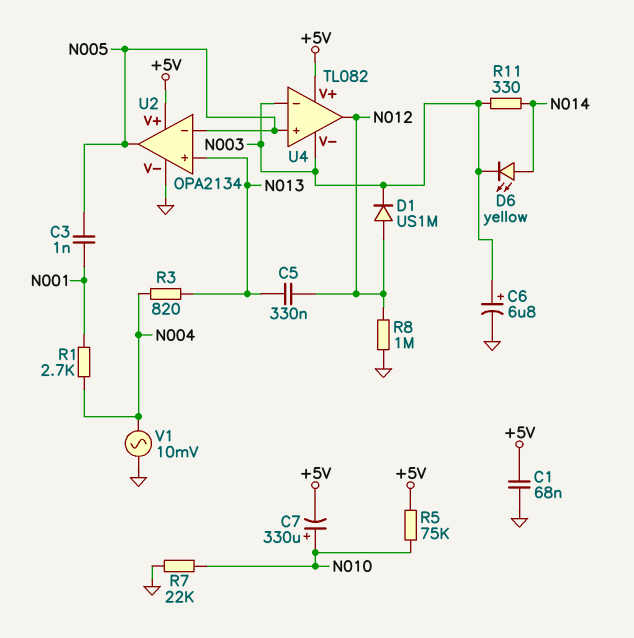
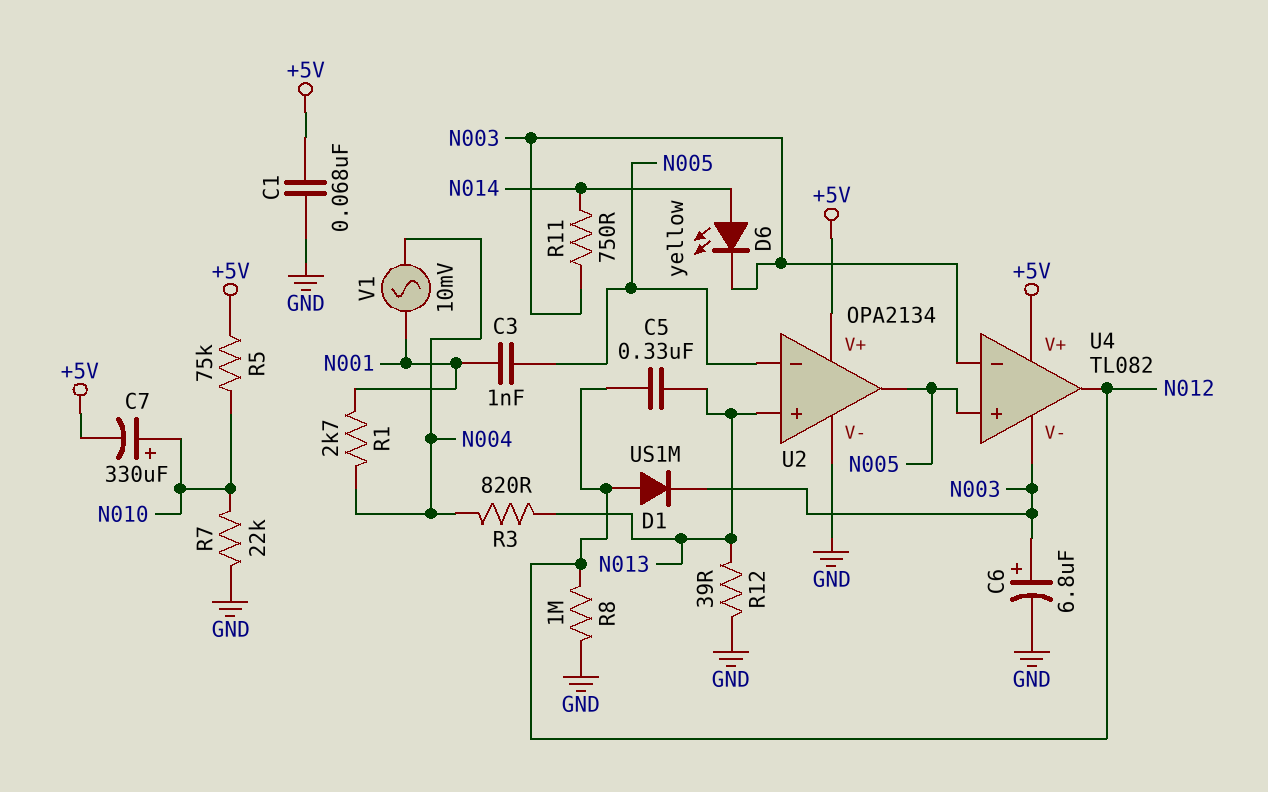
R11: 330 (N003, N014) -> 750 (N003, N014)
R12: none -> 39 (GND, N013)
V1: AC 10mV (GND, N004) -> AC 10mV (N001, N004)

